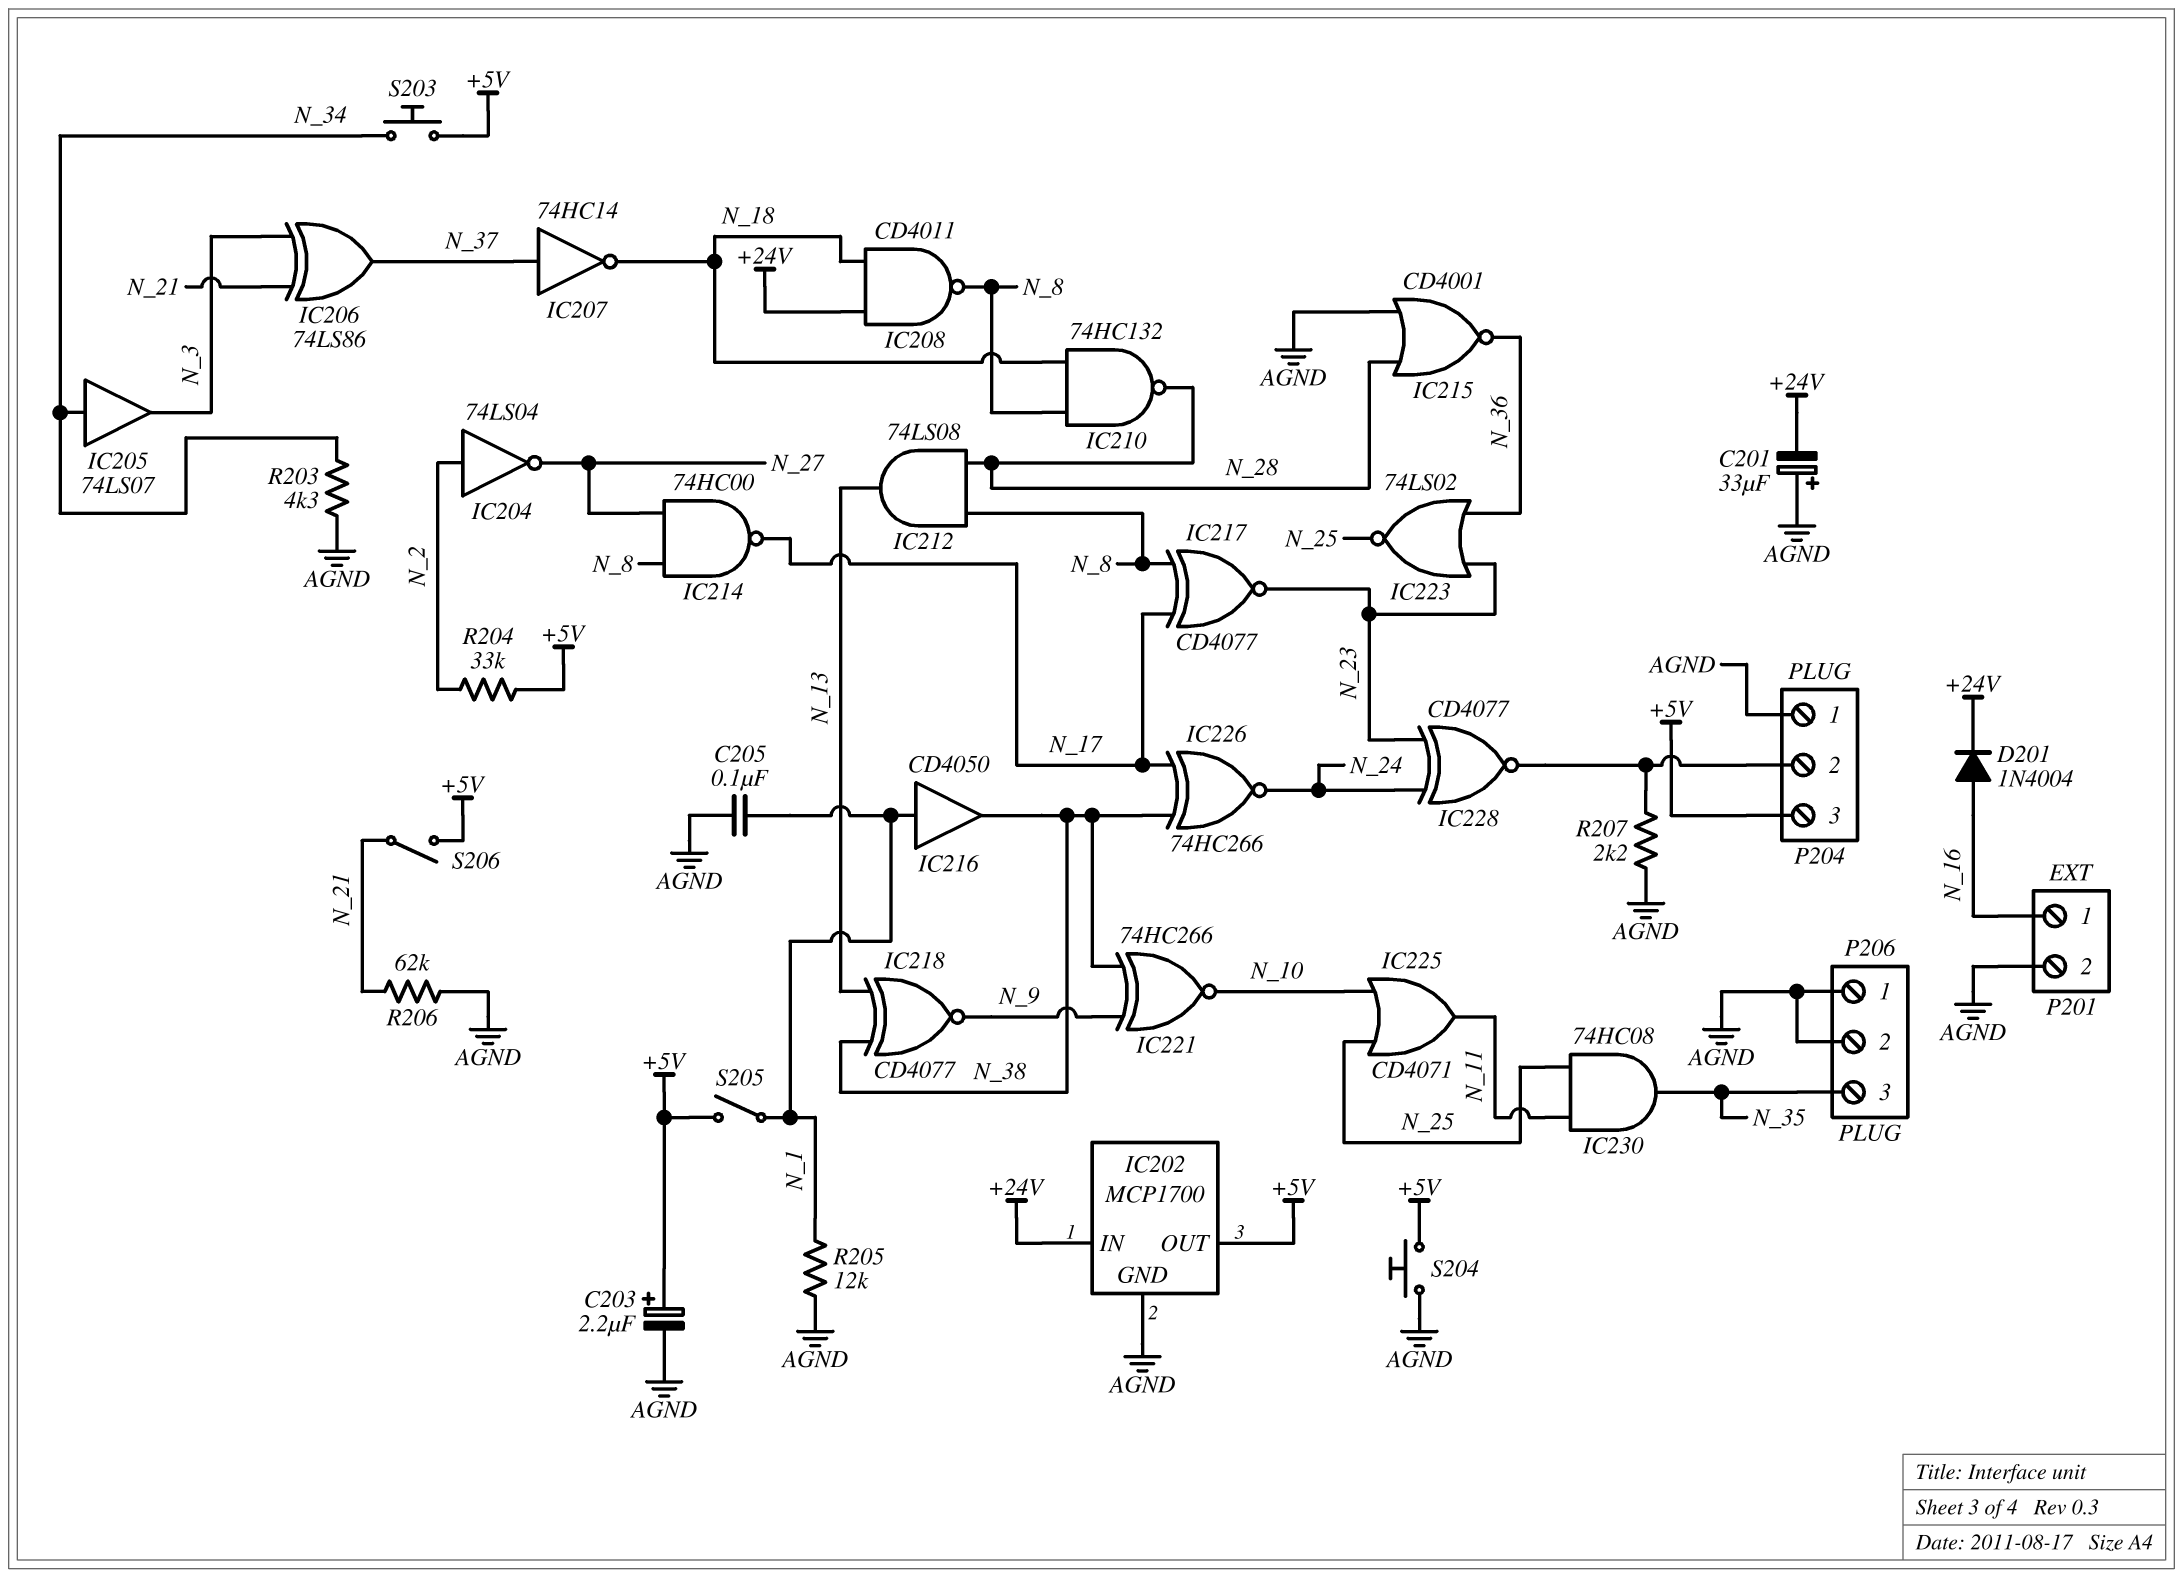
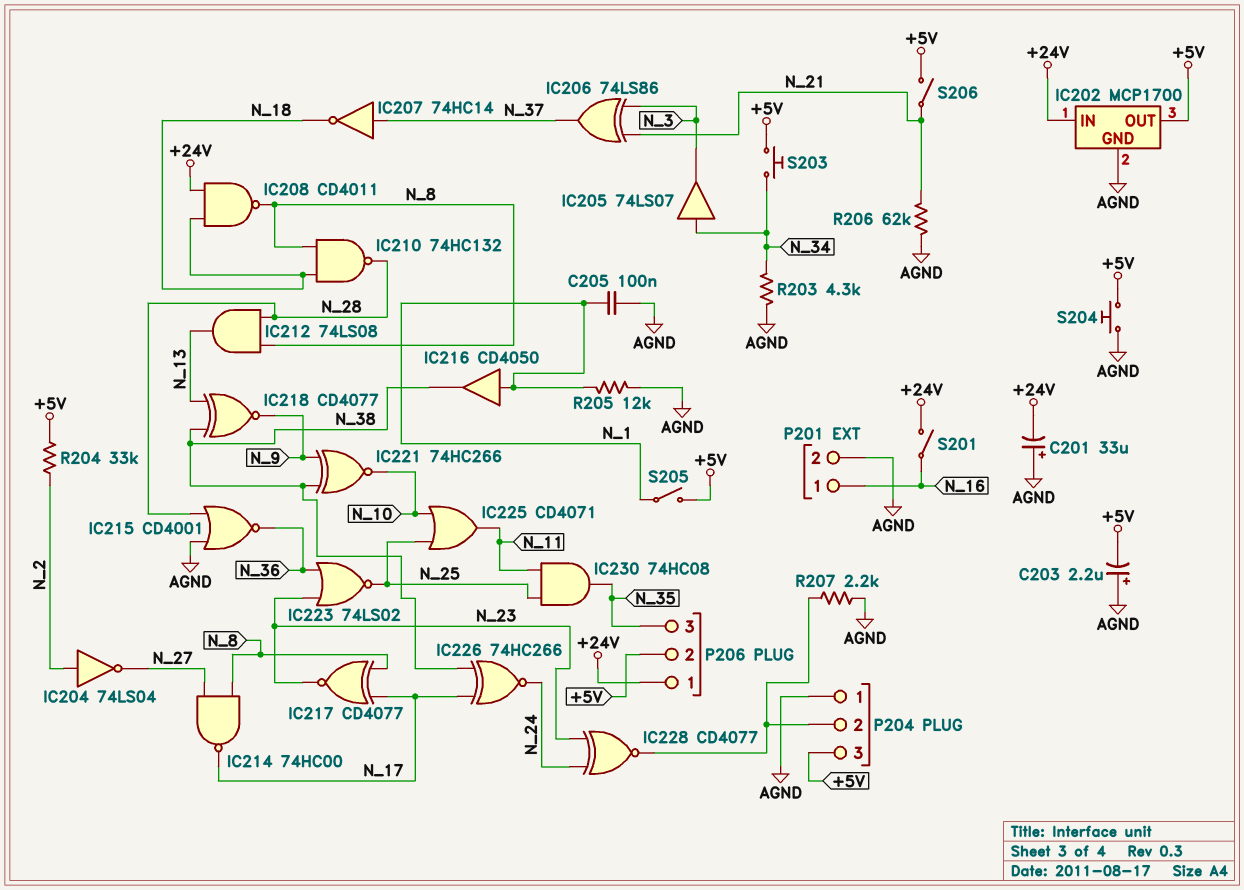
C203: 2.2uF (plus +5V, minus AGND) -> 2.2uF (plus AGND, minus +5V)
D201: diode 1N4004 (A N_16, K +24V) -> none
P206 pin 1: AGND -> +24V
P206 pin 2: AGND -> +5V
S201: none -> switch (+24V, N_16)

